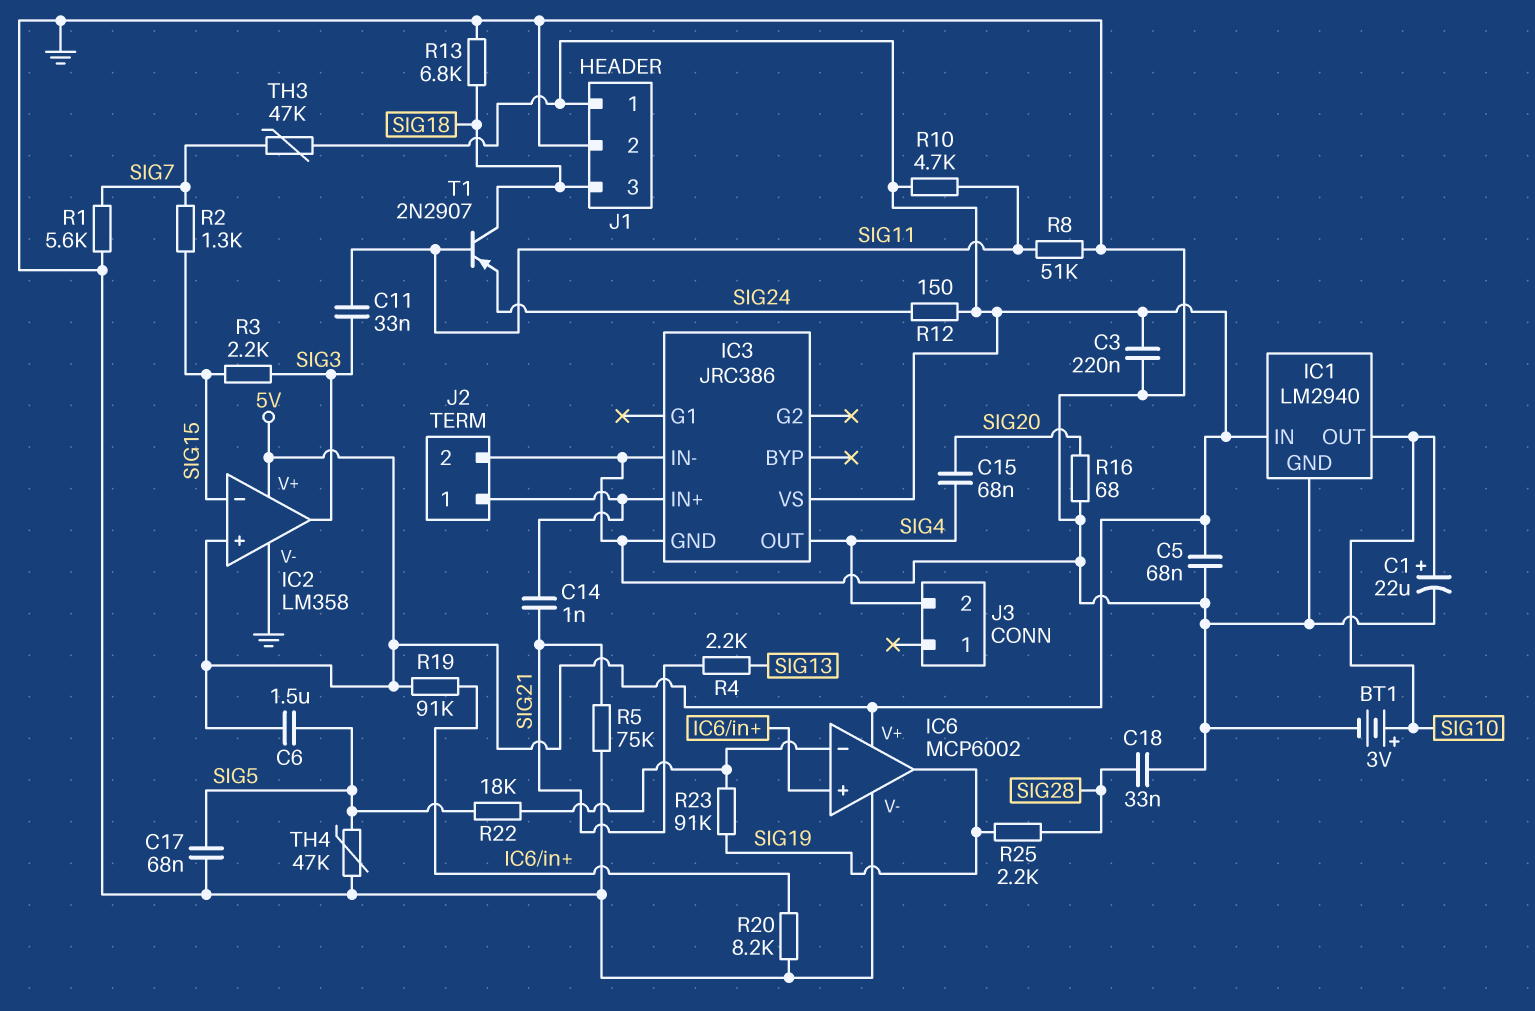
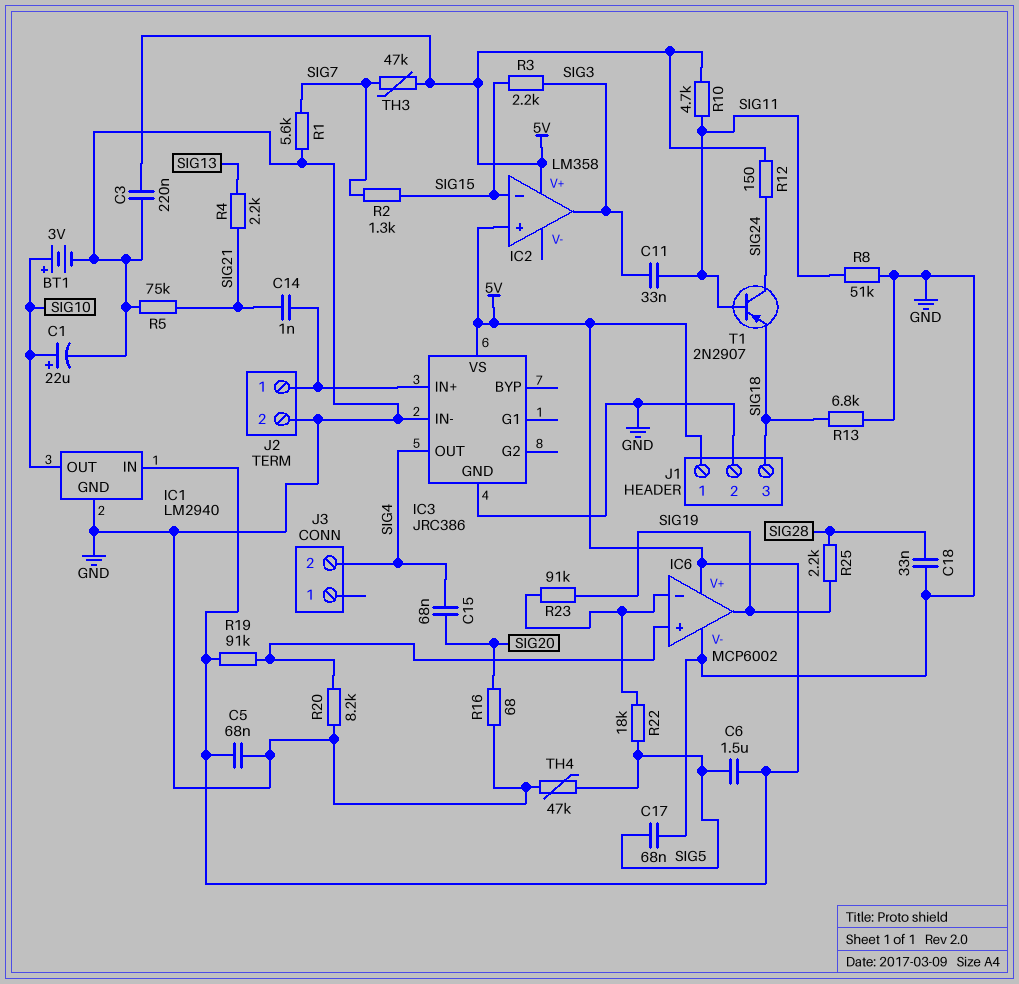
IC2 pin V-: GND -> none
T1: PNP 2N2907 (B SIG11, C SIG18, E SIG24) -> PNP 2N2907 (B SIG11, C SIG24, E SIG18)

